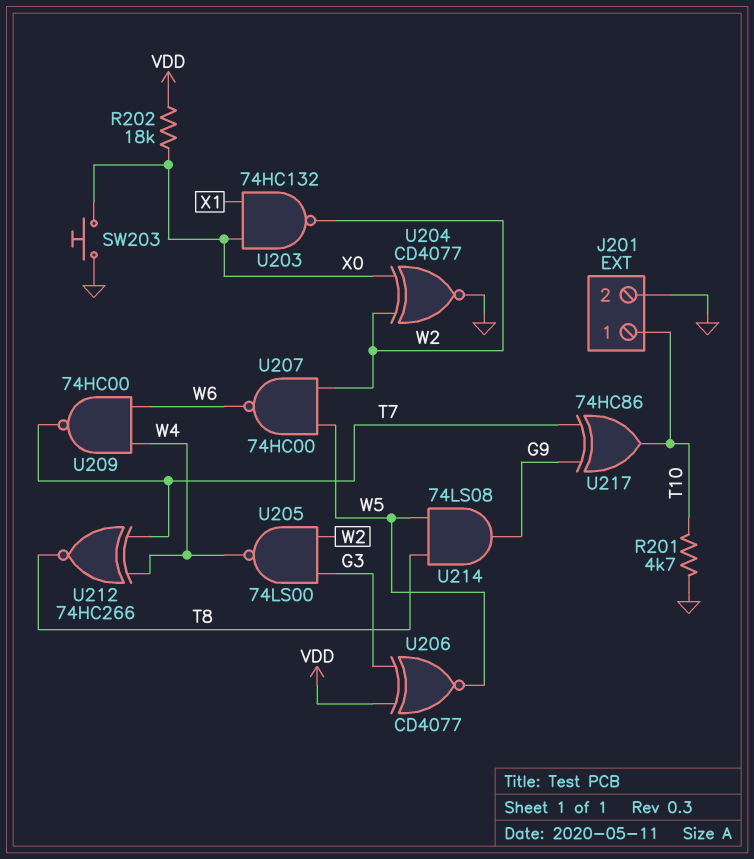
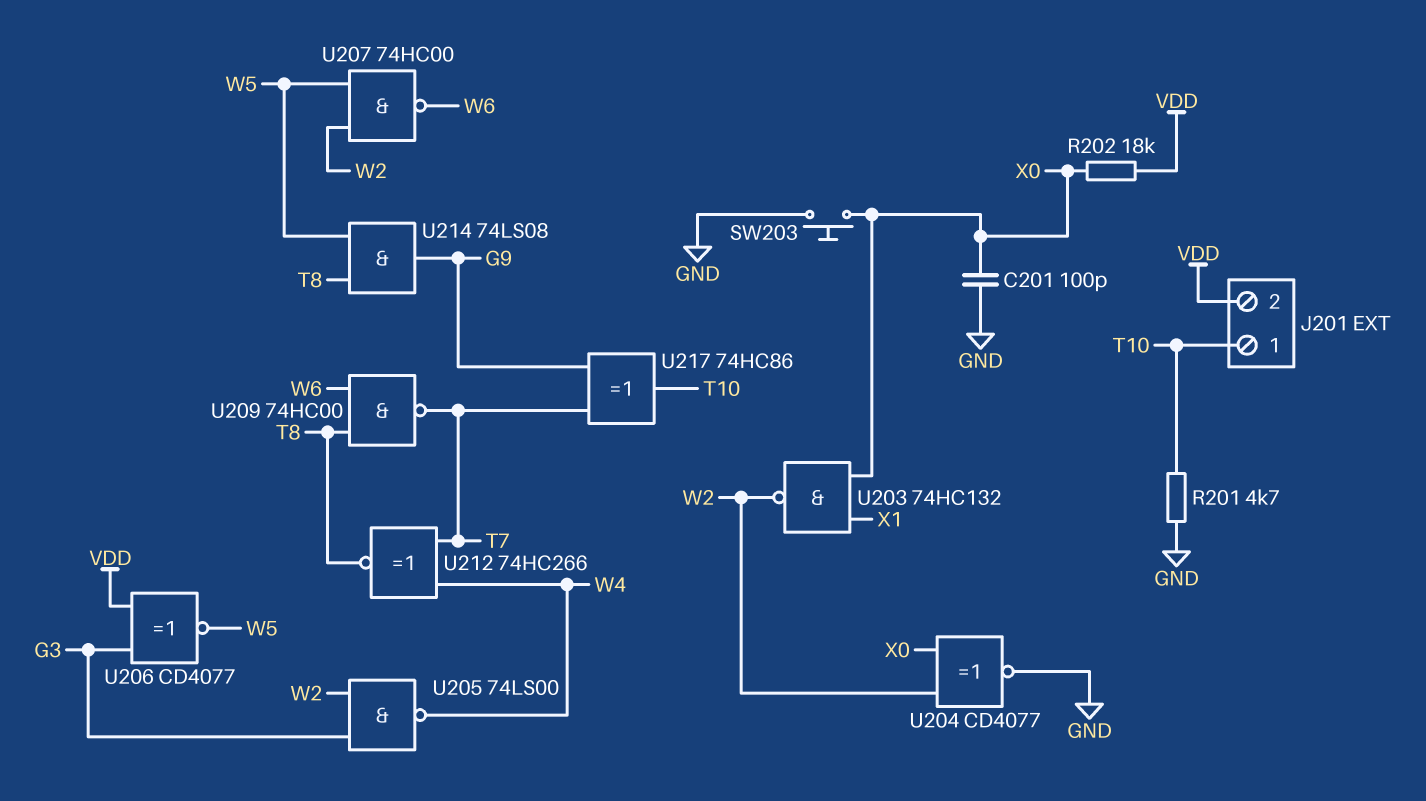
C201: none -> 100pF (GND, X0)
J201 pin 2: GND -> VDD
U209: NAND 74HC00 (in W4, in W6, out T7) -> NAND 74HC00 (in T8, in W6, out T7)

